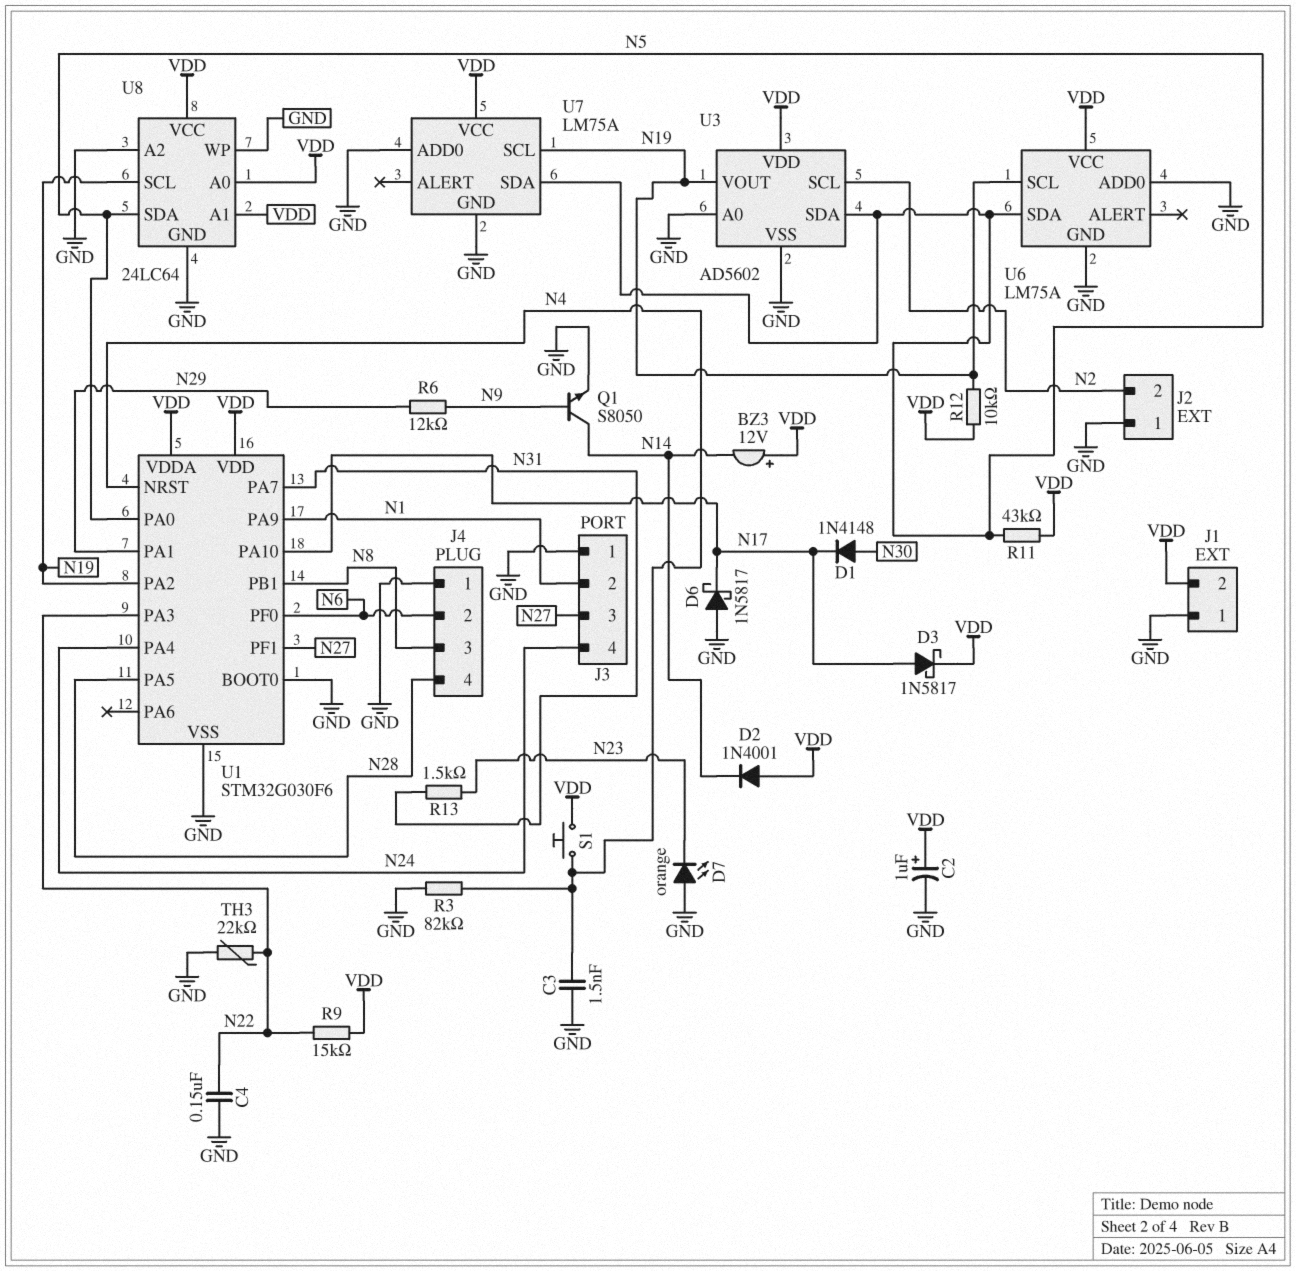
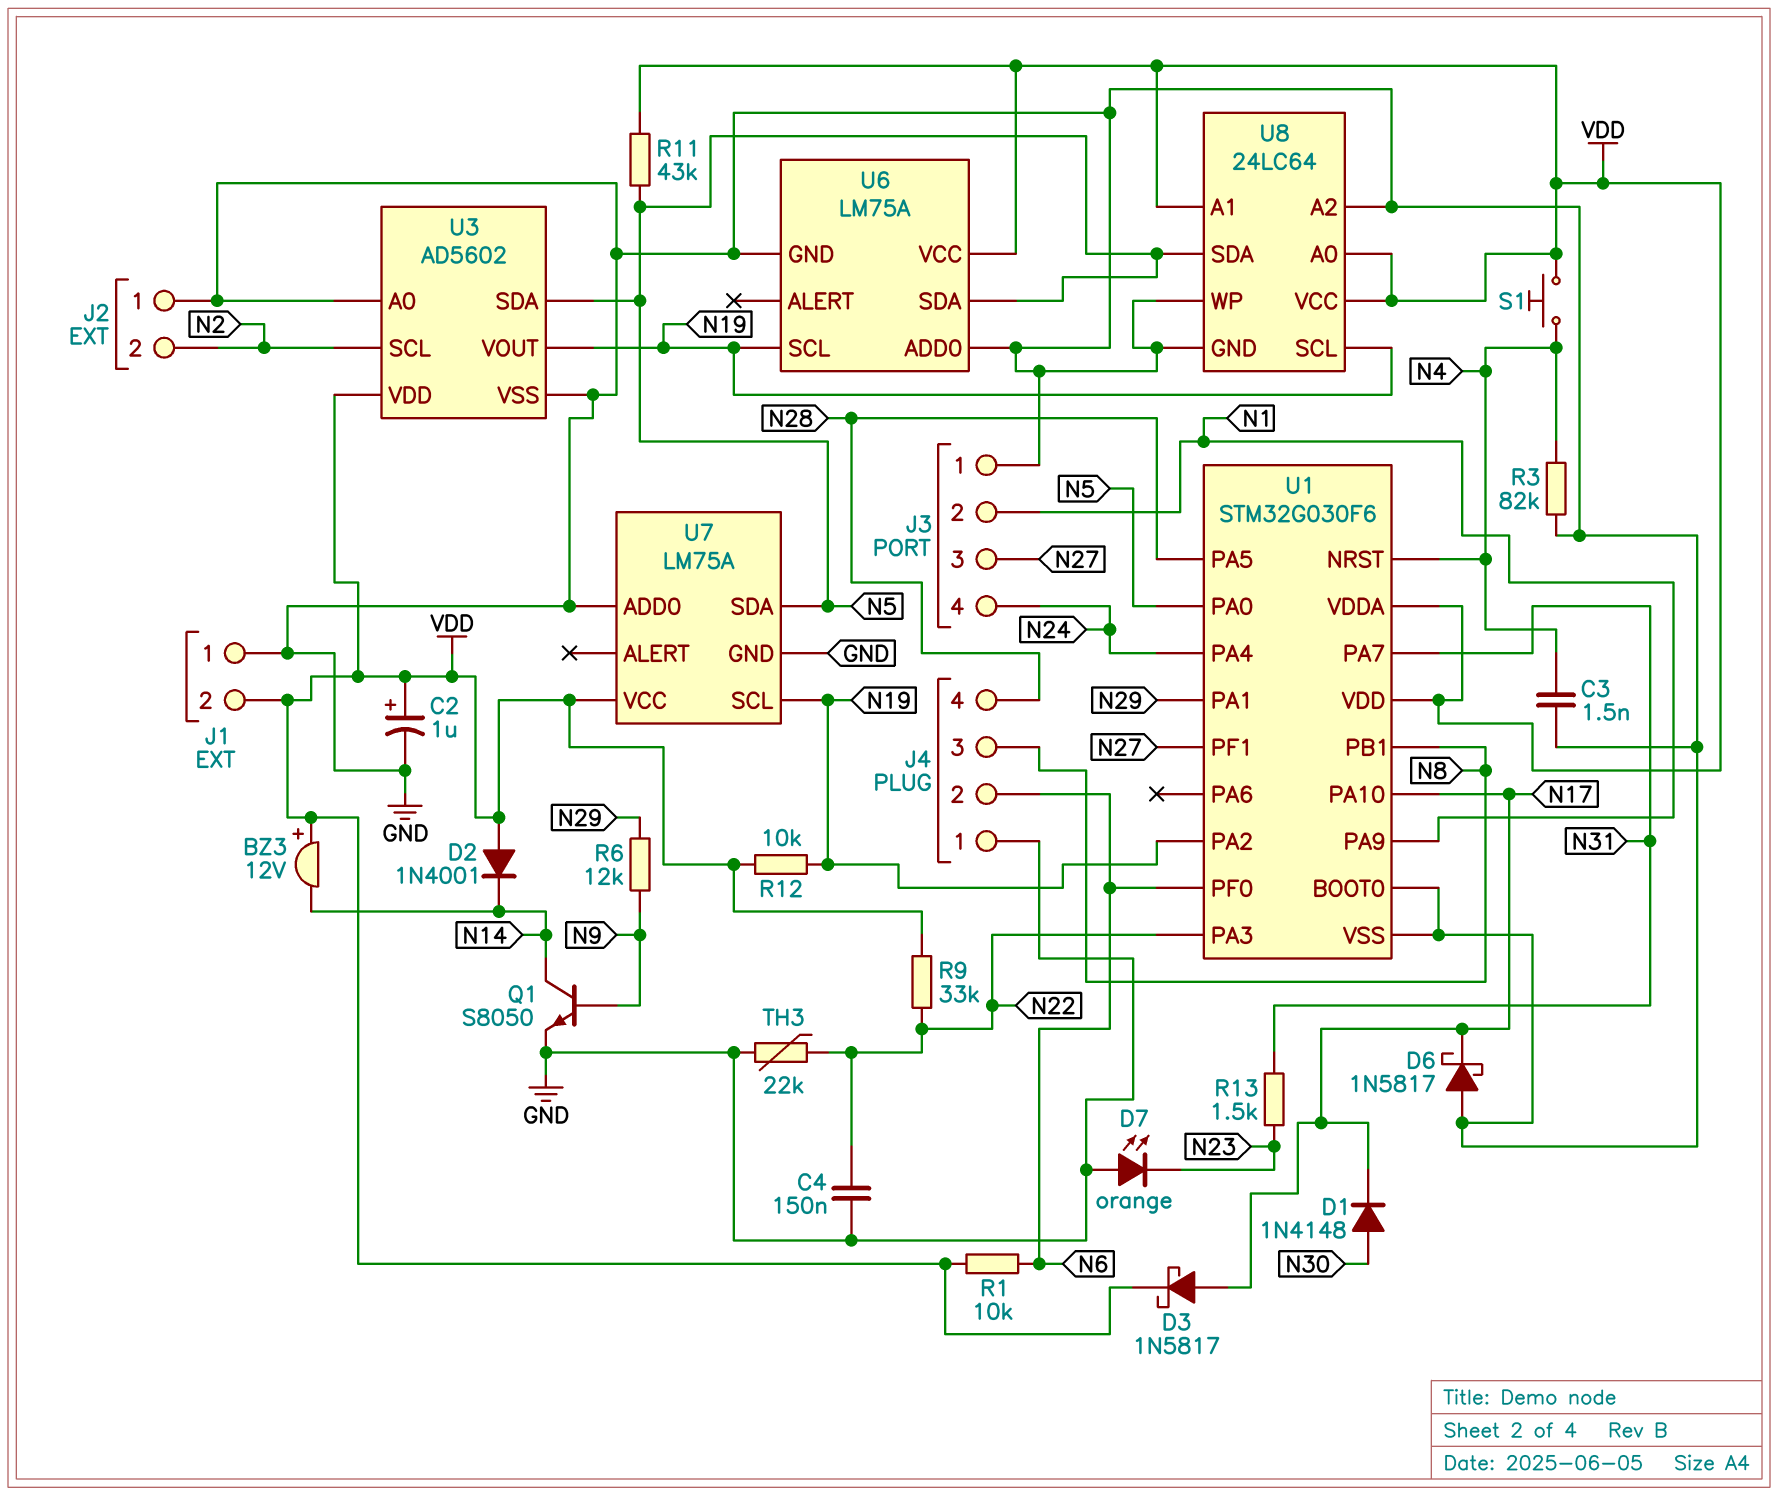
R1: none -> 10k (N6, VDD)
R9: 15k (N22, VDD) -> 33k (N22, VDD)

